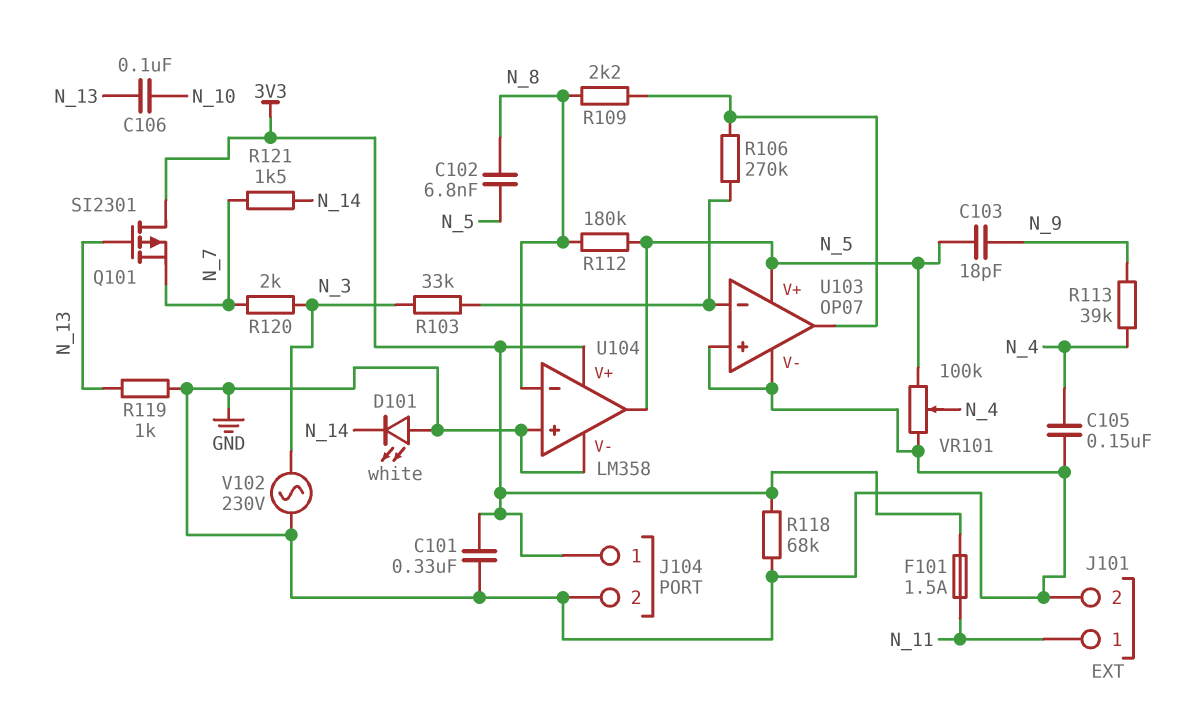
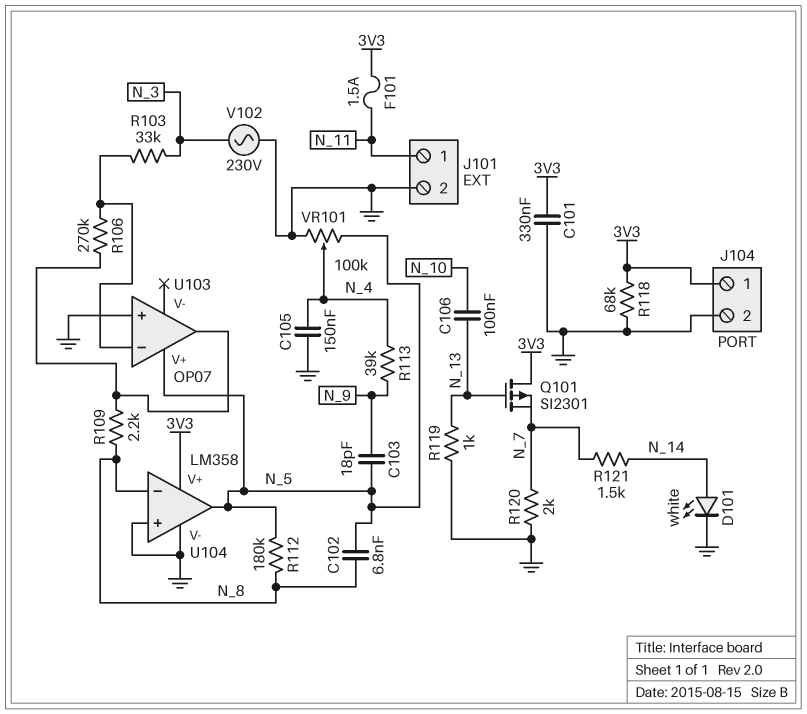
D101: LED white (A GND, K N_14) -> LED white (A N_14, K GND)
R120: 2k (N_3, N_7) -> 2k (GND, N_7)
U103 pin V-: GND -> none

